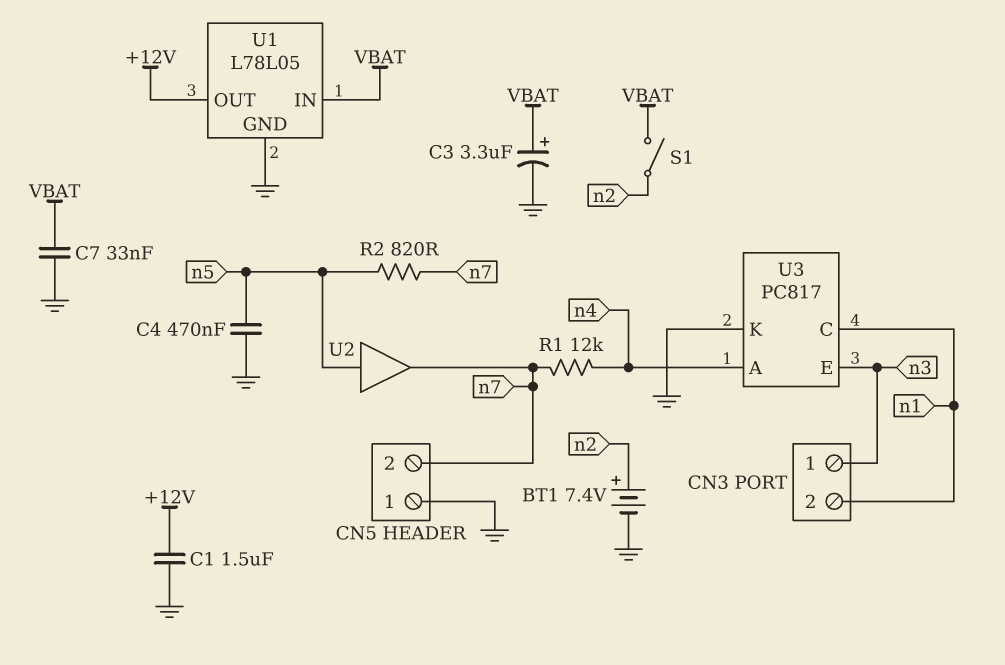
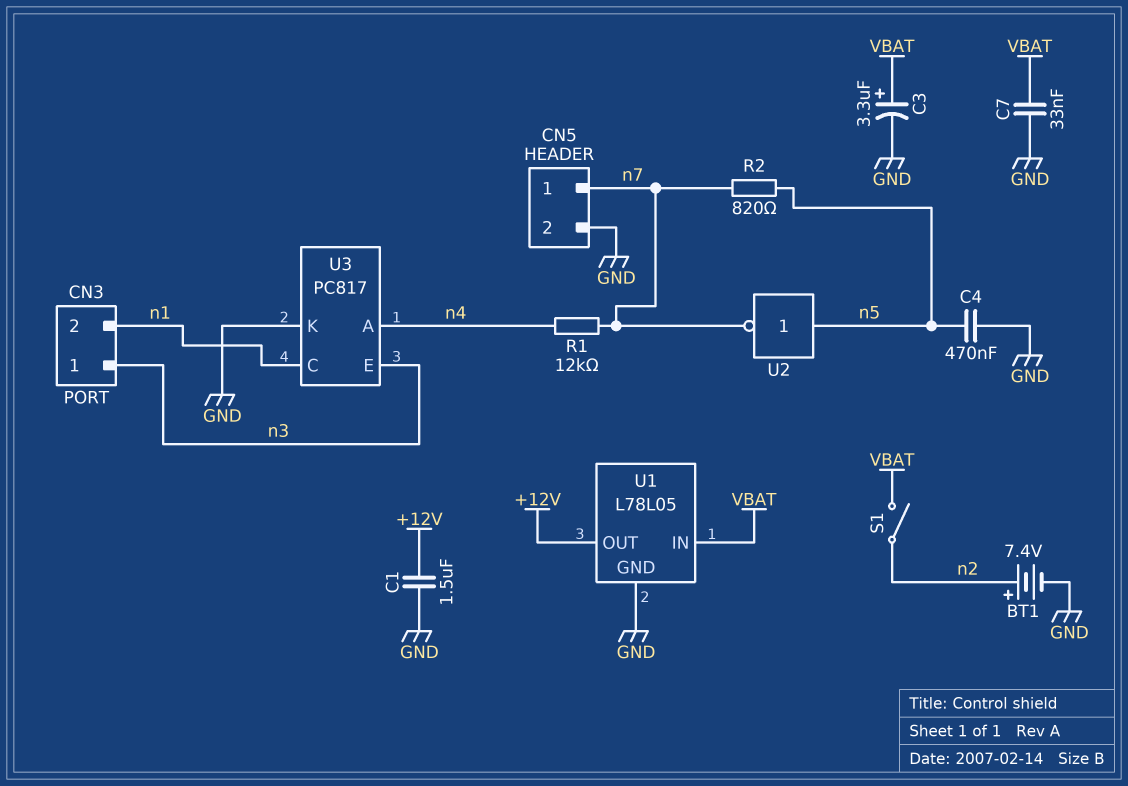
CN5 pin 1: GND -> n7
CN5 pin 2: n7 -> GND
U2: buffer (in n5, out n7) -> NOT (in n5, out n7)

